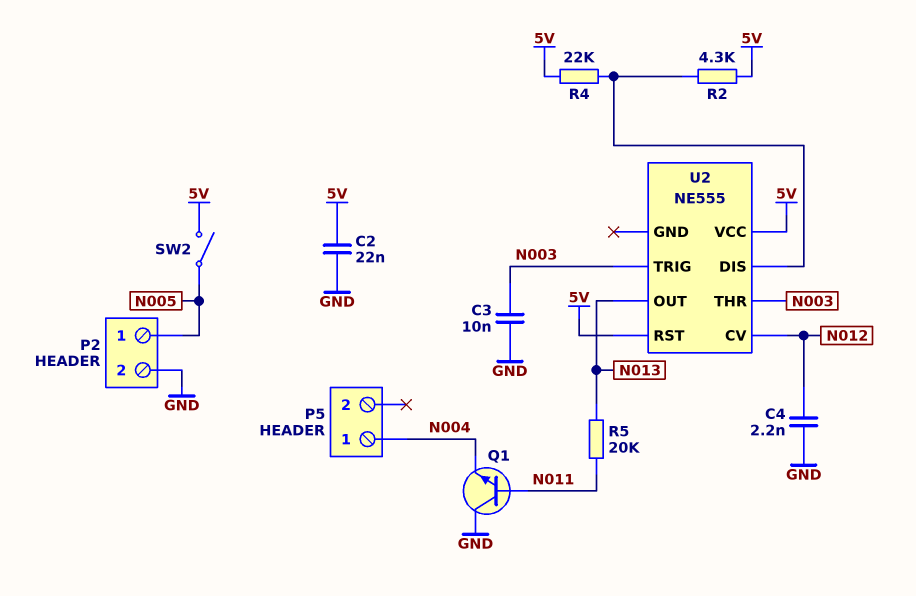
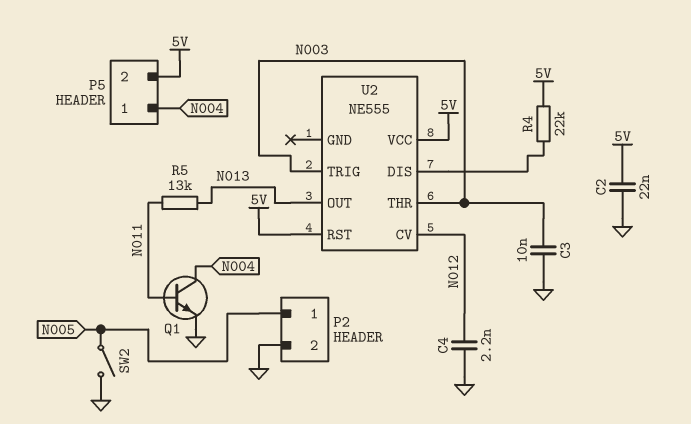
P5 pin 2: none -> 5V
Q1: NPN (B N011, C GND, E N004) -> NPN (B N011, C N004, E GND)
R2: 4.3k (5V, U2/DIS) -> none
R5: 20k (N011, N013) -> 13k (N011, N013)
SW2: switch (5V, N005) -> switch (GND, N005)

